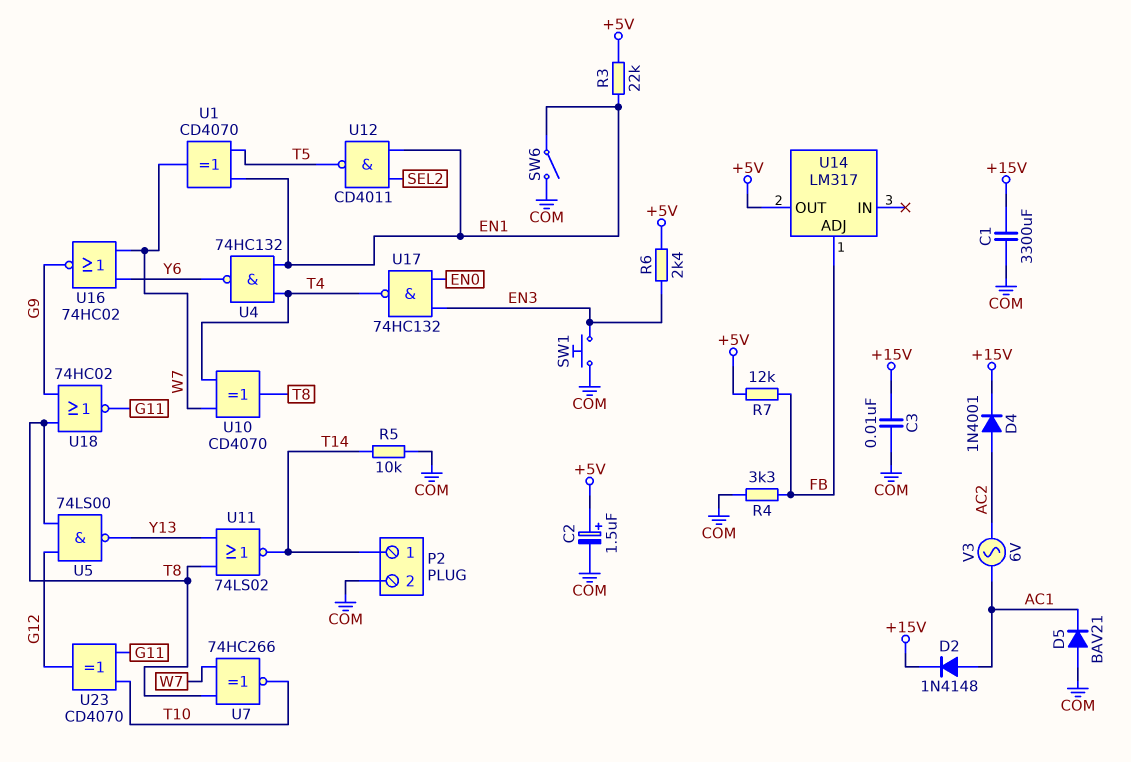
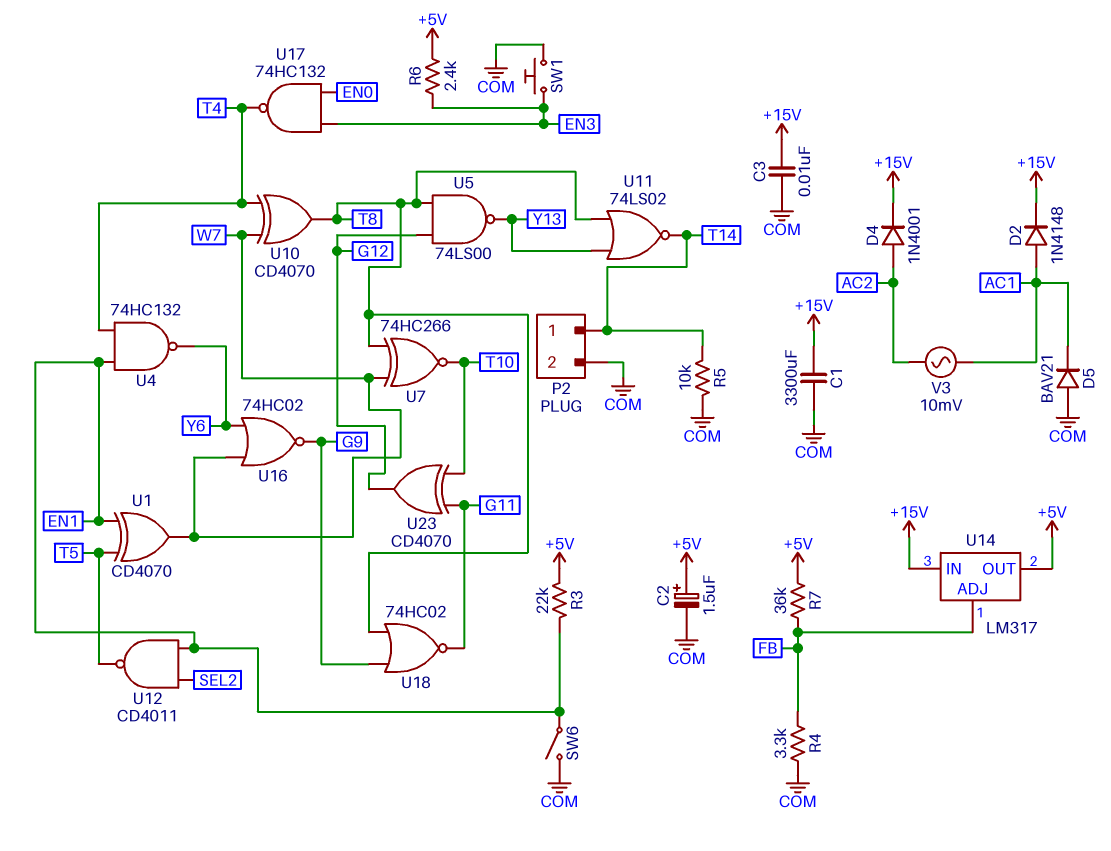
R7: 12k (+5V, FB) -> 36k (+5V, FB)
U14 pin IN: none -> +15V
V3: AC 6V (AC1, AC2) -> AC 10mV (AC1, AC2)

